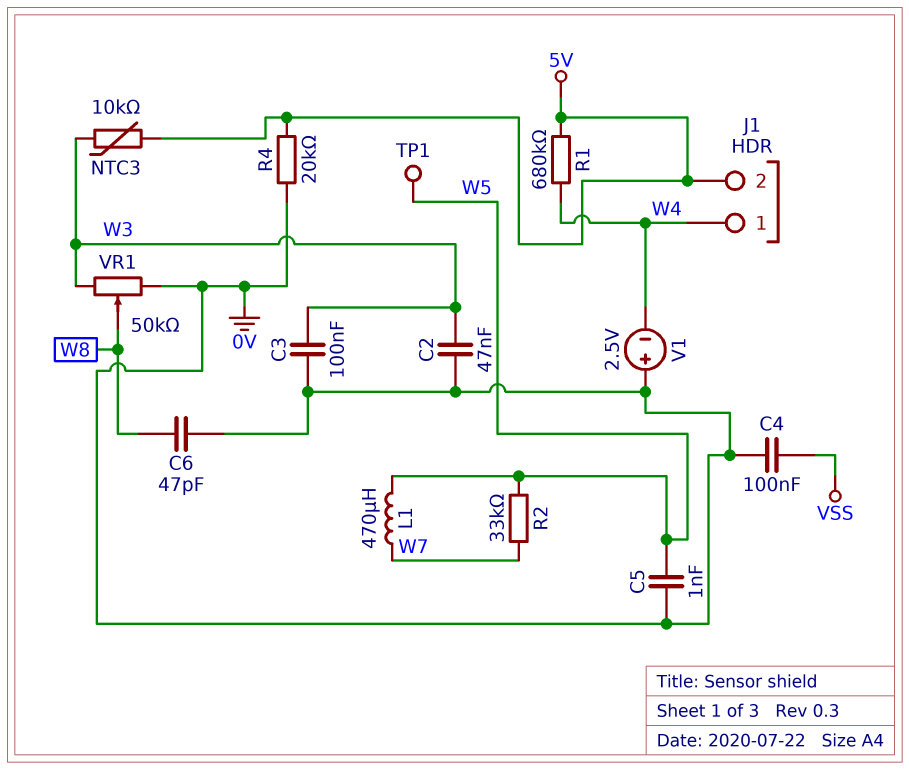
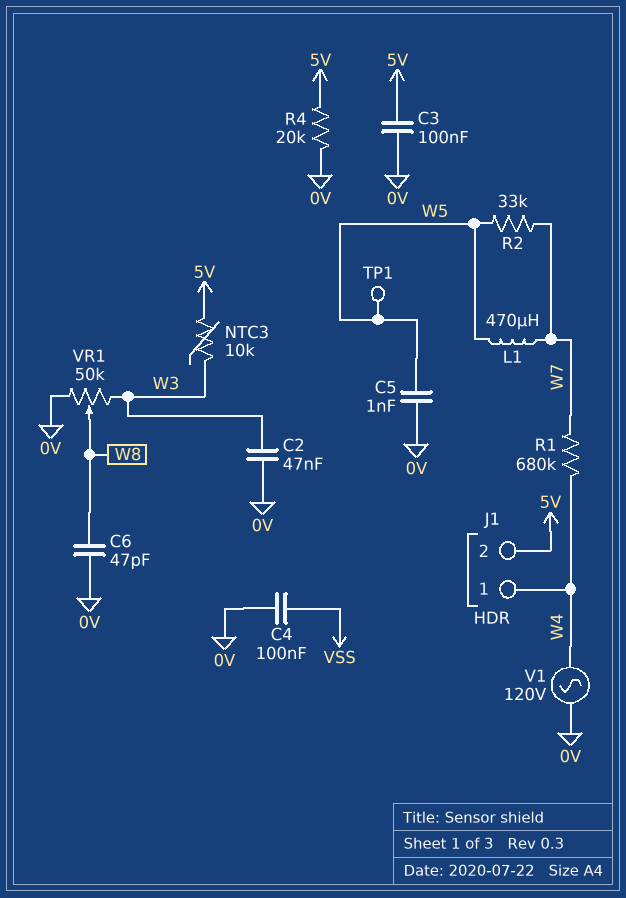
C3: 100nF (0V, W3) -> 100nF (0V, 5V)
R1: 680k (5V, W4) -> 680k (W4, W7)
V1: 2.5V (plus 0V, minus W4) -> AC 120V (0V, W4)

